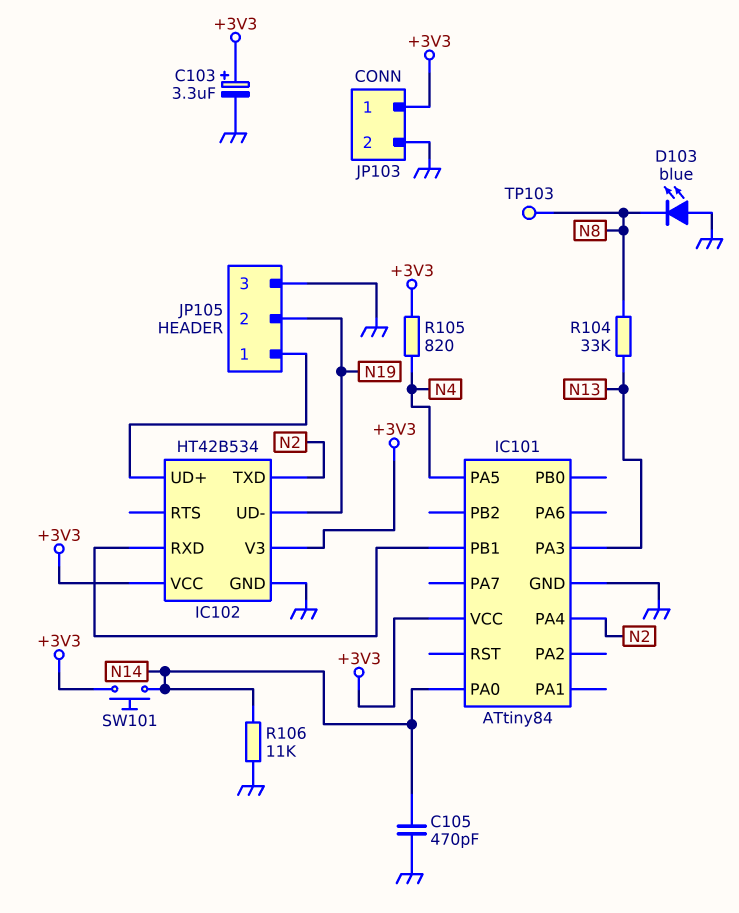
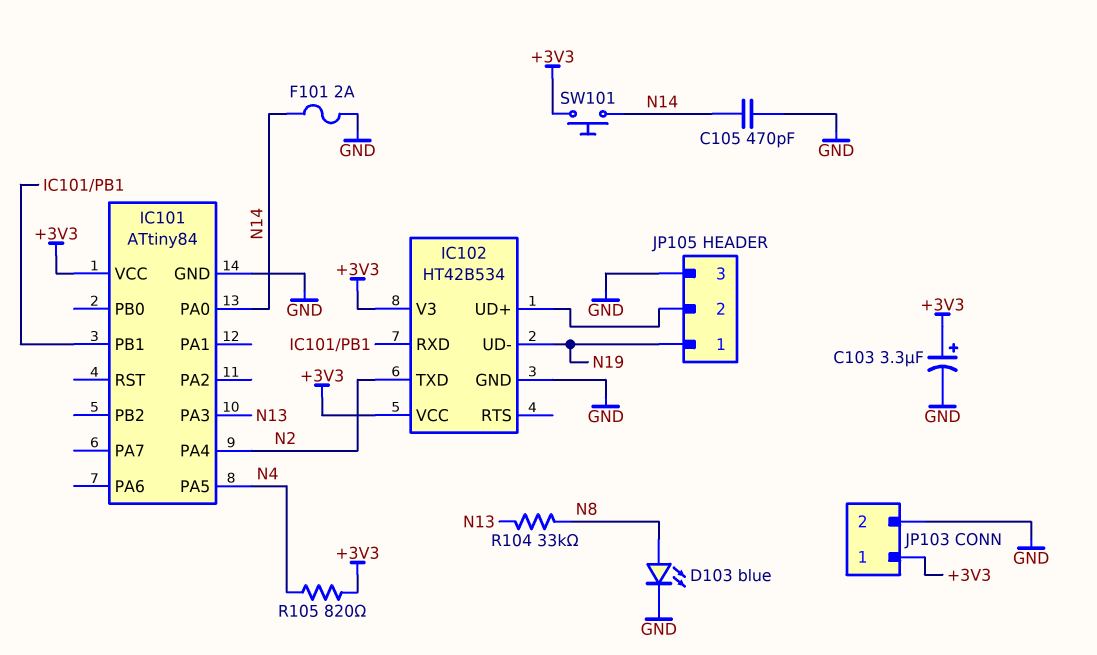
D103: LED blue (A GND, K N8) -> LED blue (A N8, K GND)
F101: none -> 2A (GND, N14)
JP105 pin 1: IC102/UD+ -> N19
JP105 pin 2: N19 -> IC102/UD+
R106: 11k (GND, N14) -> none
TP103: test point (N8) -> none

